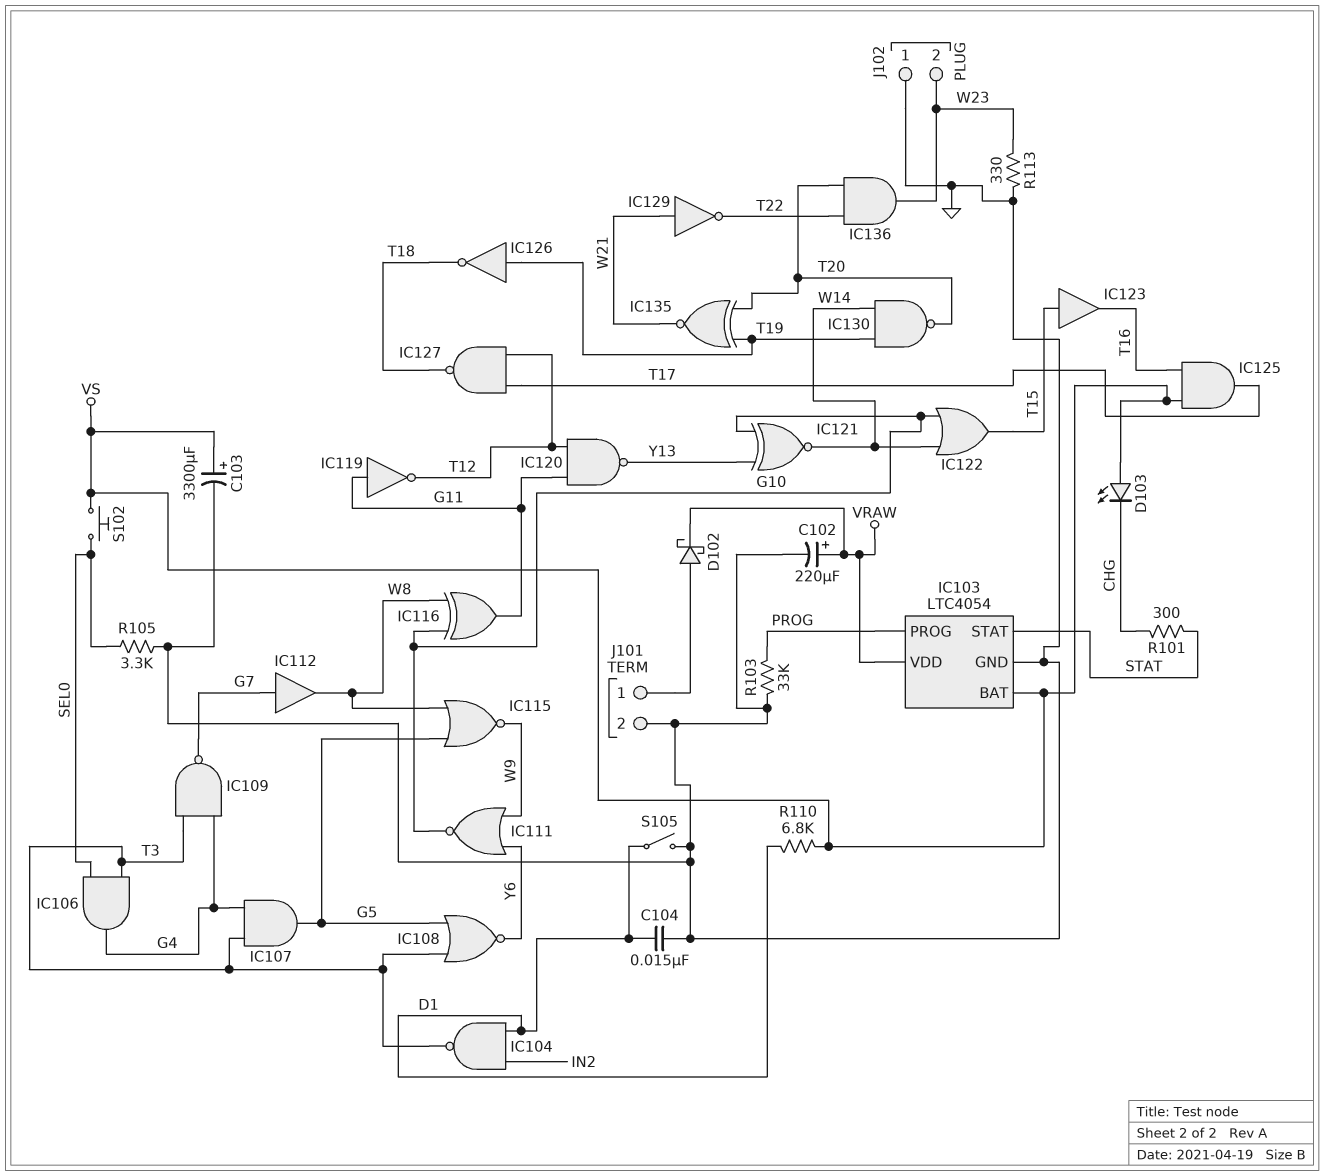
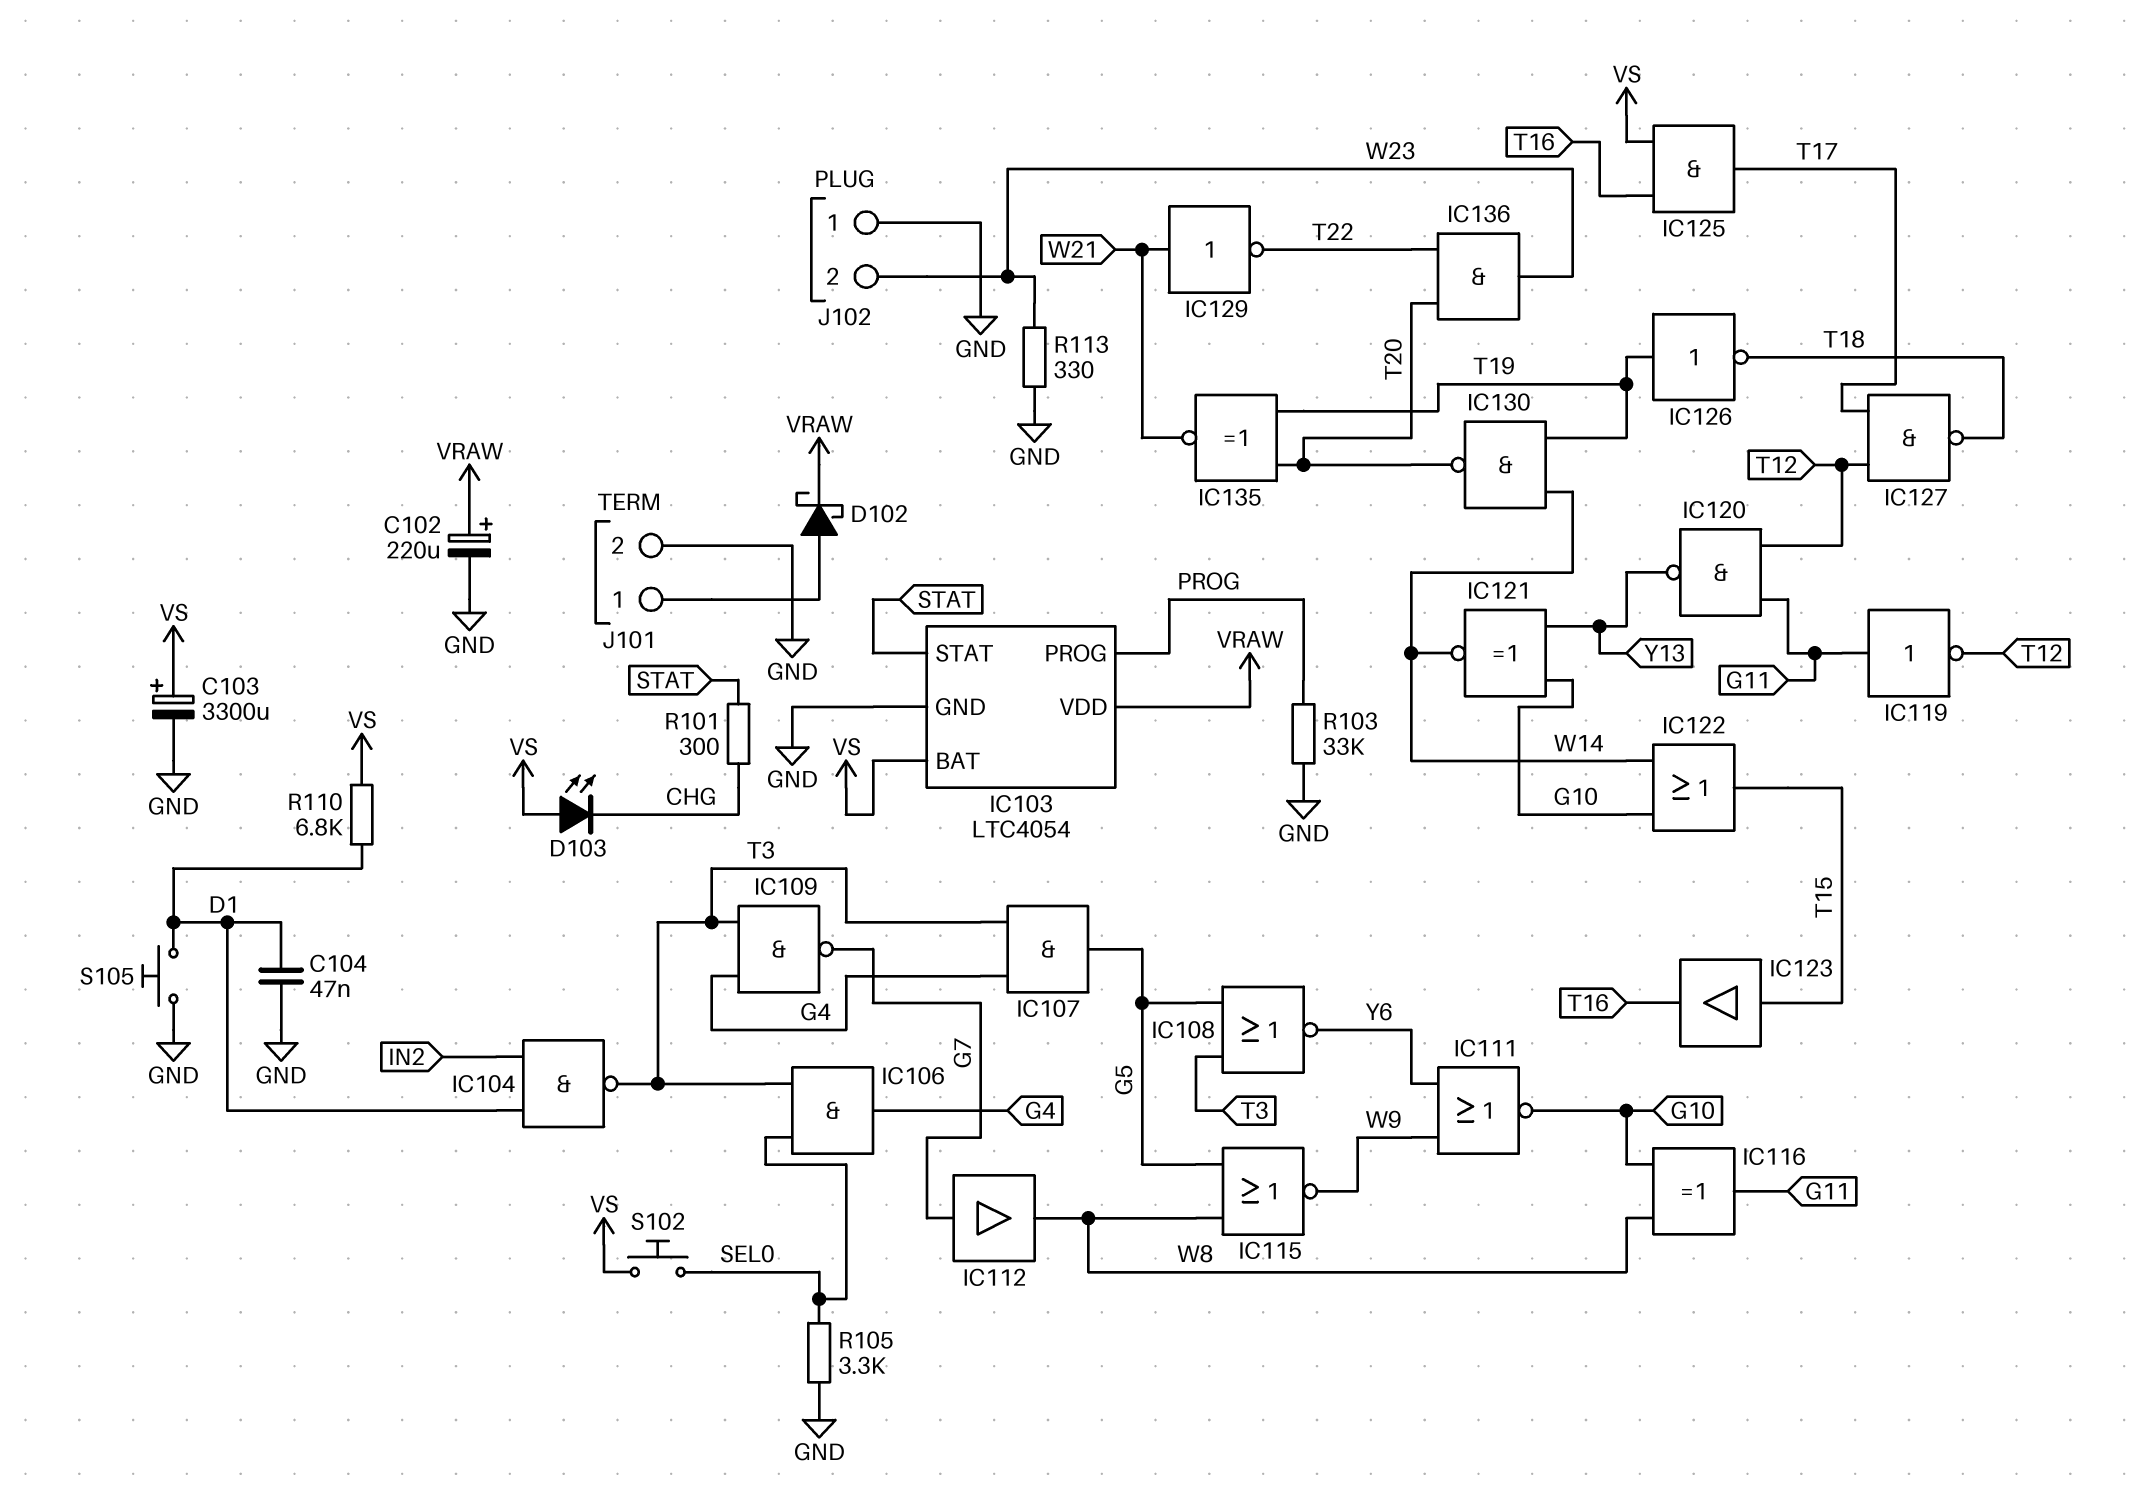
C104: 15nF (D1, GND) -> 47nF (D1, GND)
S105: switch (D1, GND) -> button (D1, GND)

